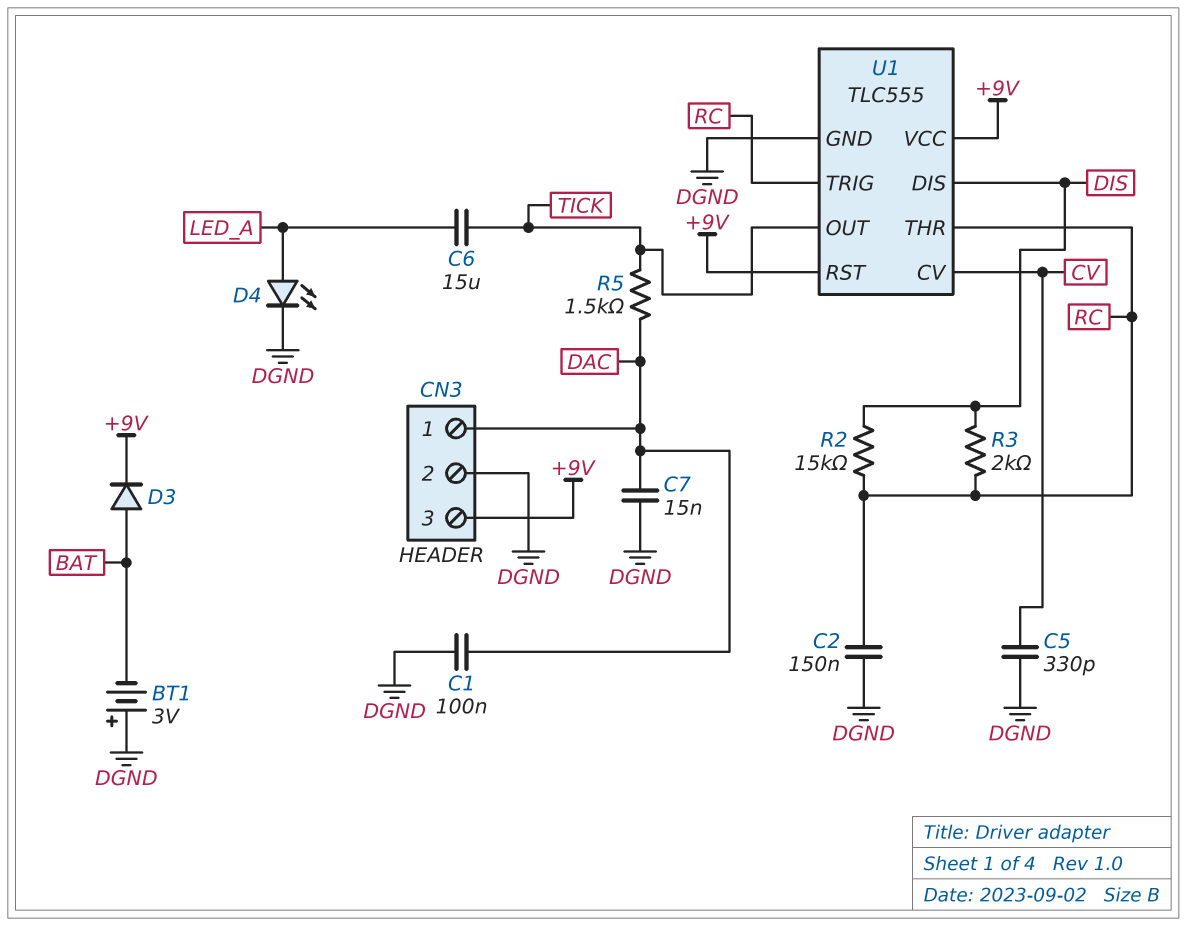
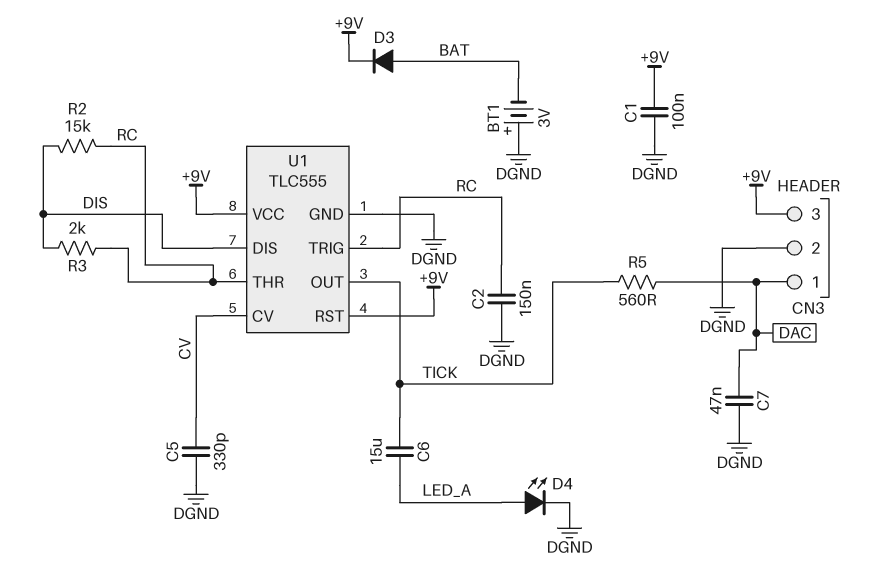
C1: 100nF (DAC, DGND) -> 100nF (+9V, DGND)
C7: 15nF (DAC, DGND) -> 47nF (DAC, DGND)
R5: 1.5k (DAC, TICK) -> 560 (DAC, TICK)

